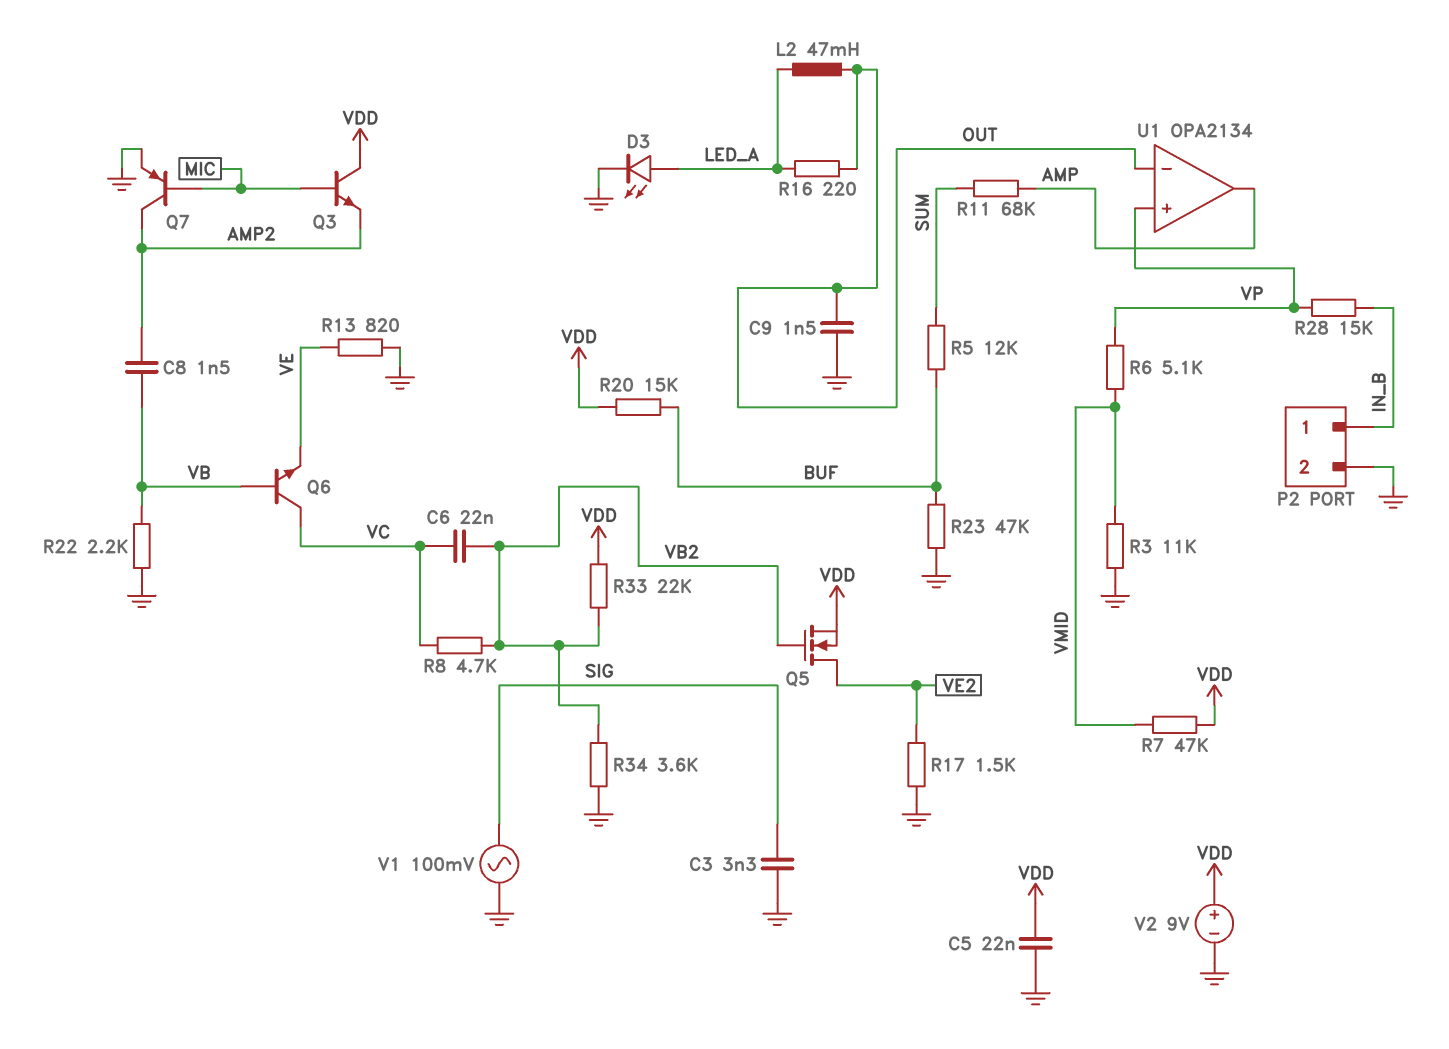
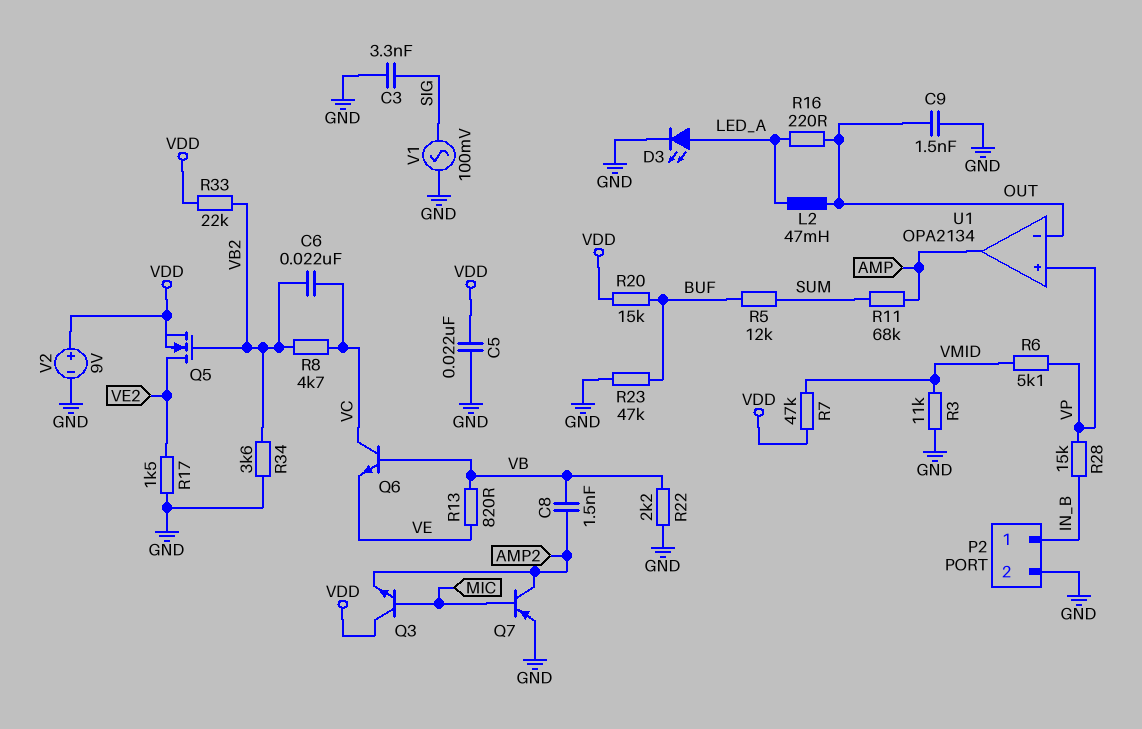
R13: 820 (GND, VE) -> 820 (VB, VE)

